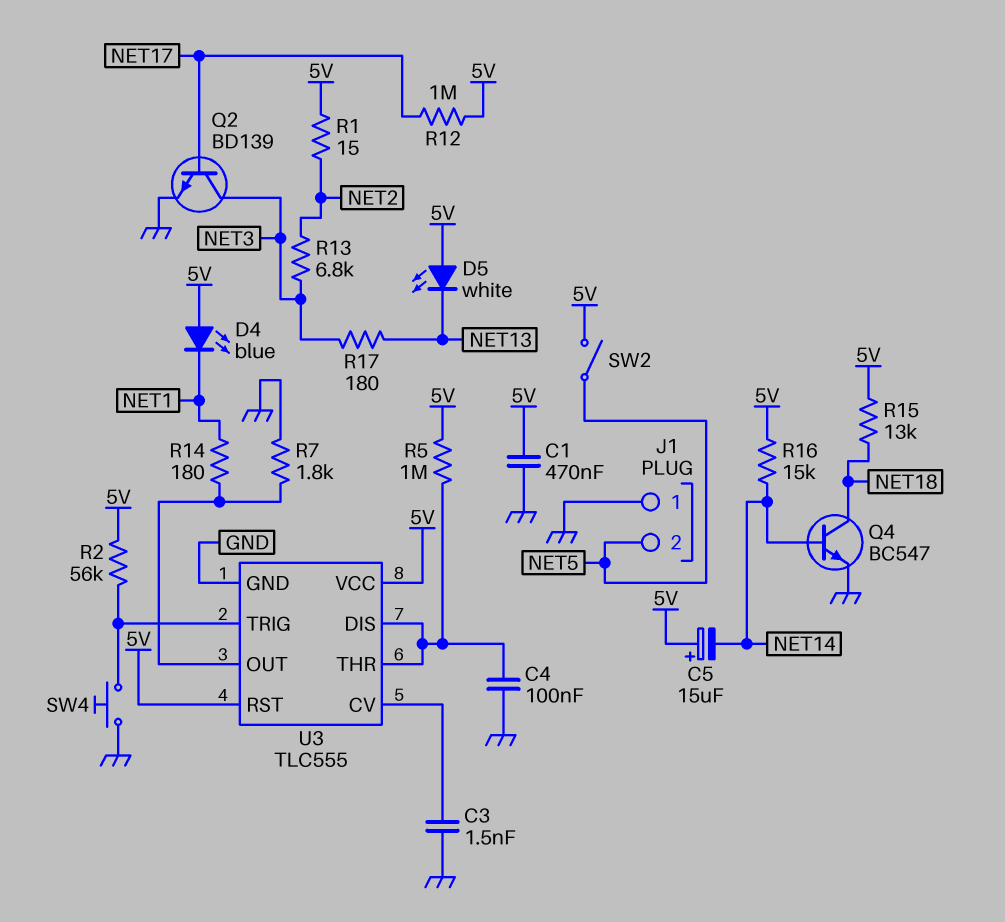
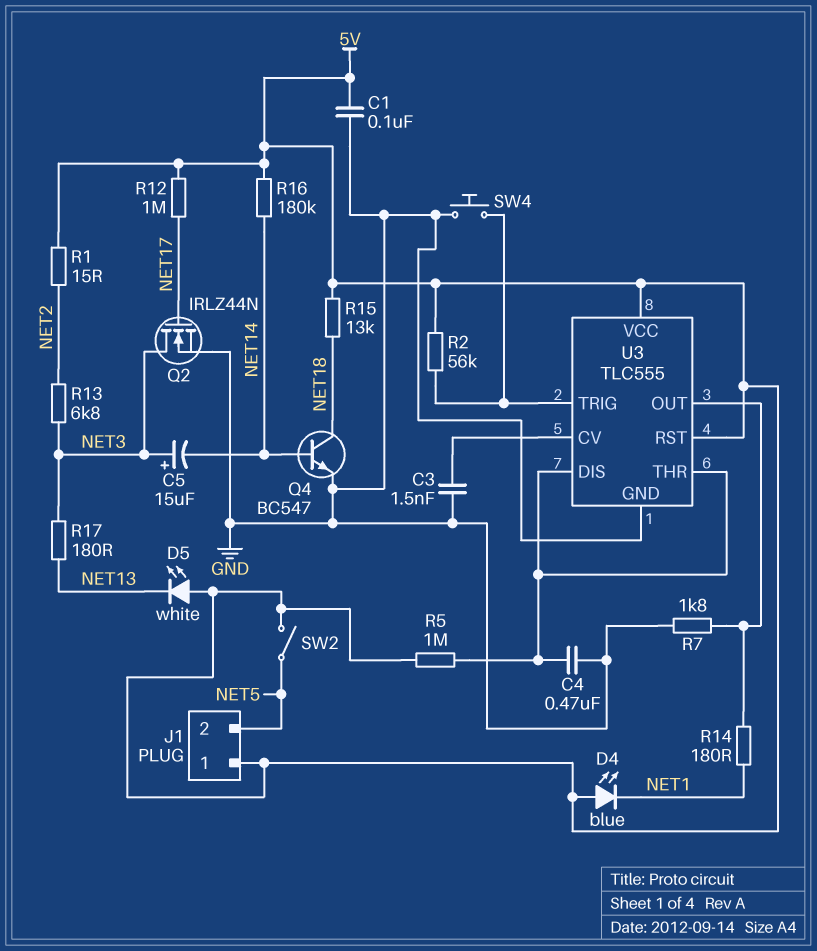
C1: 470nF (5V, GND) -> 100nF (5V, GND)
C4: 100nF (GND, U3/DIS) -> 470nF (GND, U3/DIS)
C5: 15uF (plus 5V, minus NET14) -> 15uF (plus NET3, minus NET14)
J1 pin 1: GND -> 5V
Q2: NPN BD139 (B NET17, C NET3, E GND) -> NMOS IRLZ44N (G NET17, D NET3, S GND)
R16: 15k (5V, NET14) -> 180k (5V, NET14)

